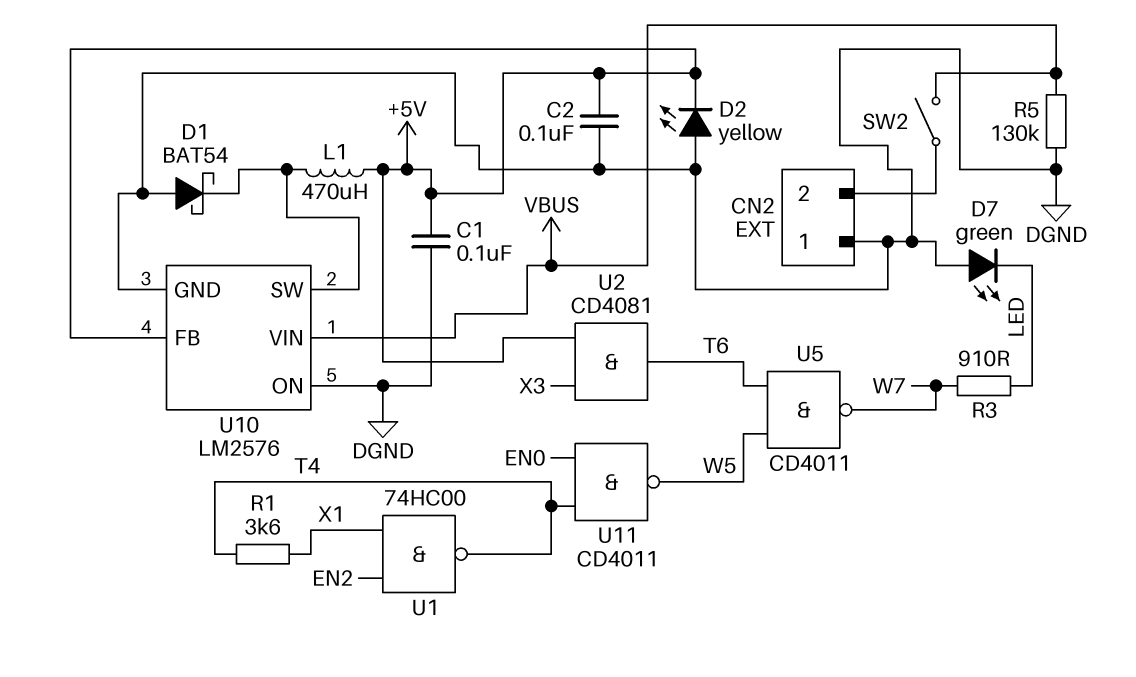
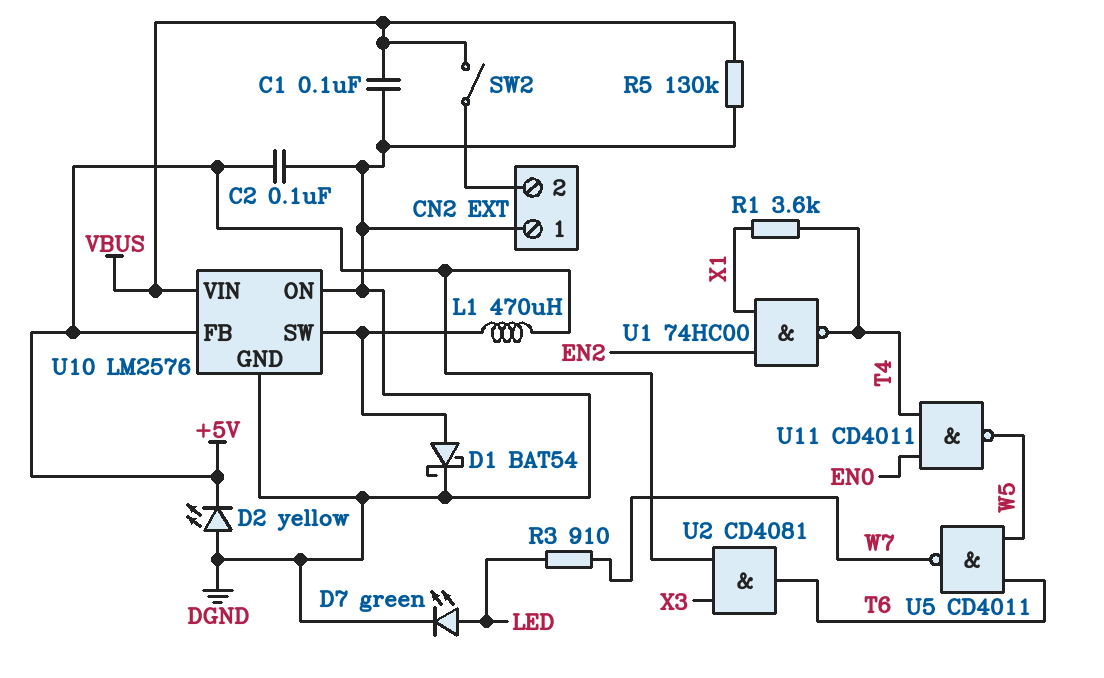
C1: 100nF (+5V, DGND) -> 100nF (DGND, VBUS)
D1: schottky BAT54 (A DGND, K U10/SW) -> schottky BAT54 (A U10/SW, K DGND)
D7: LED green (A DGND, K LED) -> LED green (A LED, K DGND)

